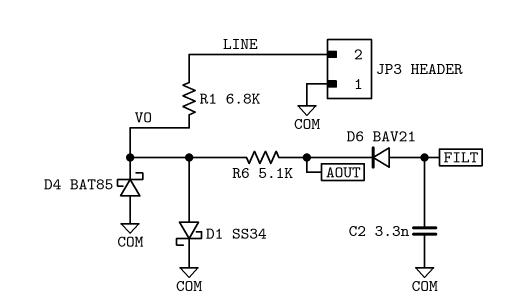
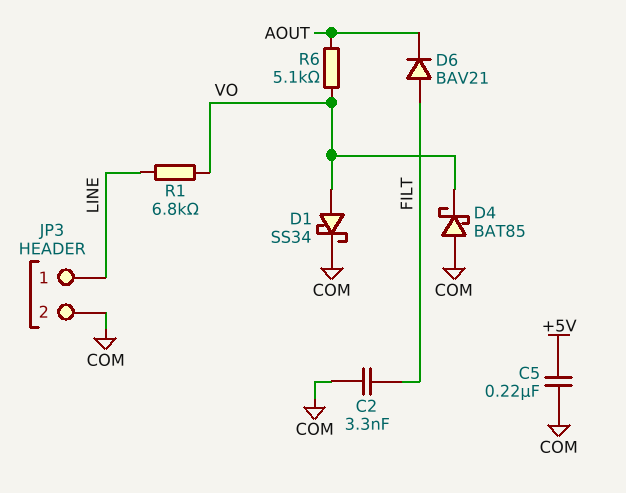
C5: none -> 220nF (+5V, COM)
JP3 pin 1: COM -> LINE
JP3 pin 2: LINE -> COM

